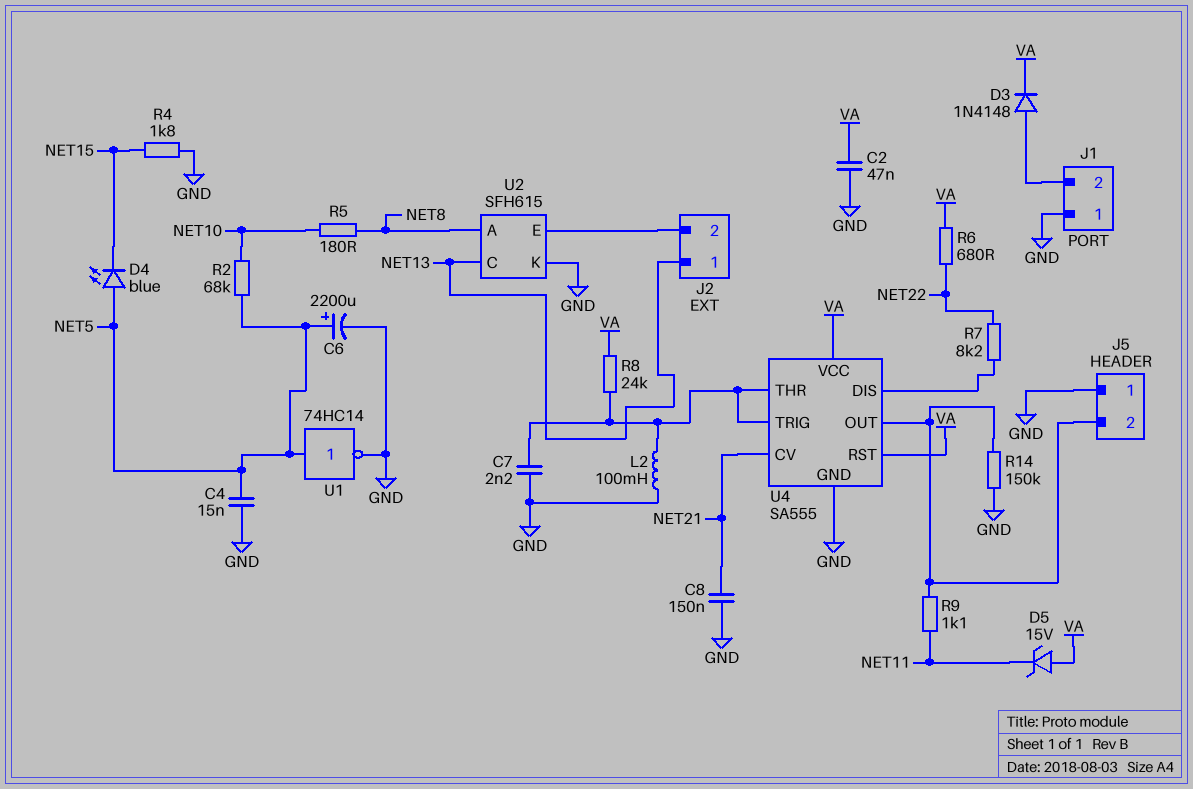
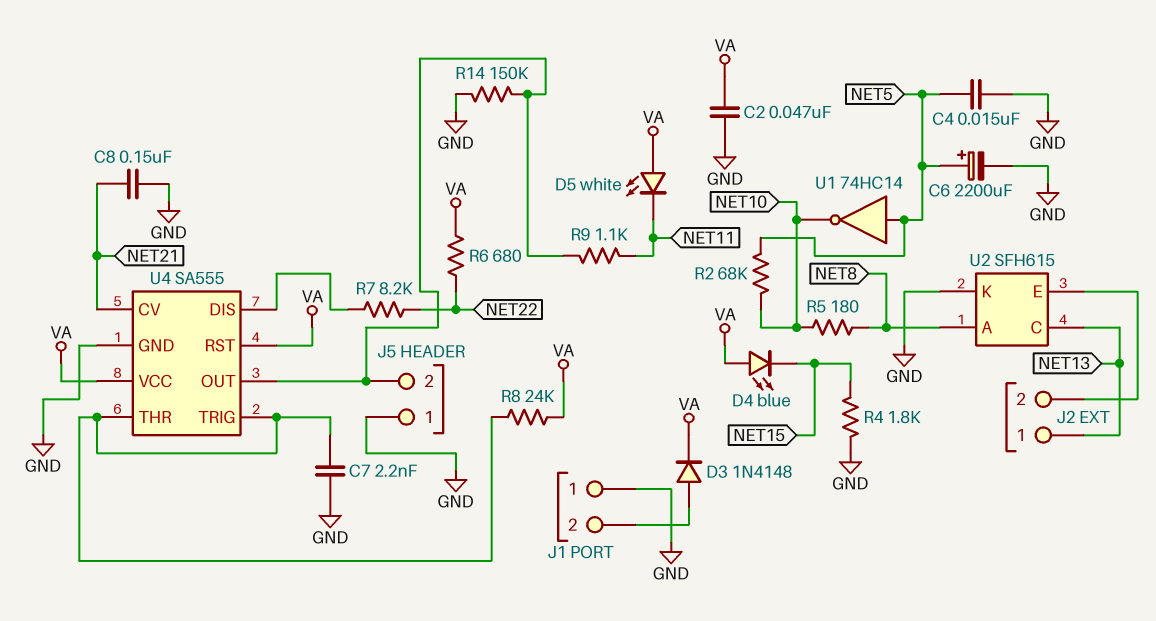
D4: LED blue (A NET5, K NET15) -> LED blue (A VA, K NET15)
D5: zener 15V (A VA, K NET11) -> LED white (A VA, K NET11)
L2: 100mH (GND, U4/THR) -> none
U1: NOT 74HC14 (in NET5, out GND) -> NOT 74HC14 (in NET5, out NET10)

